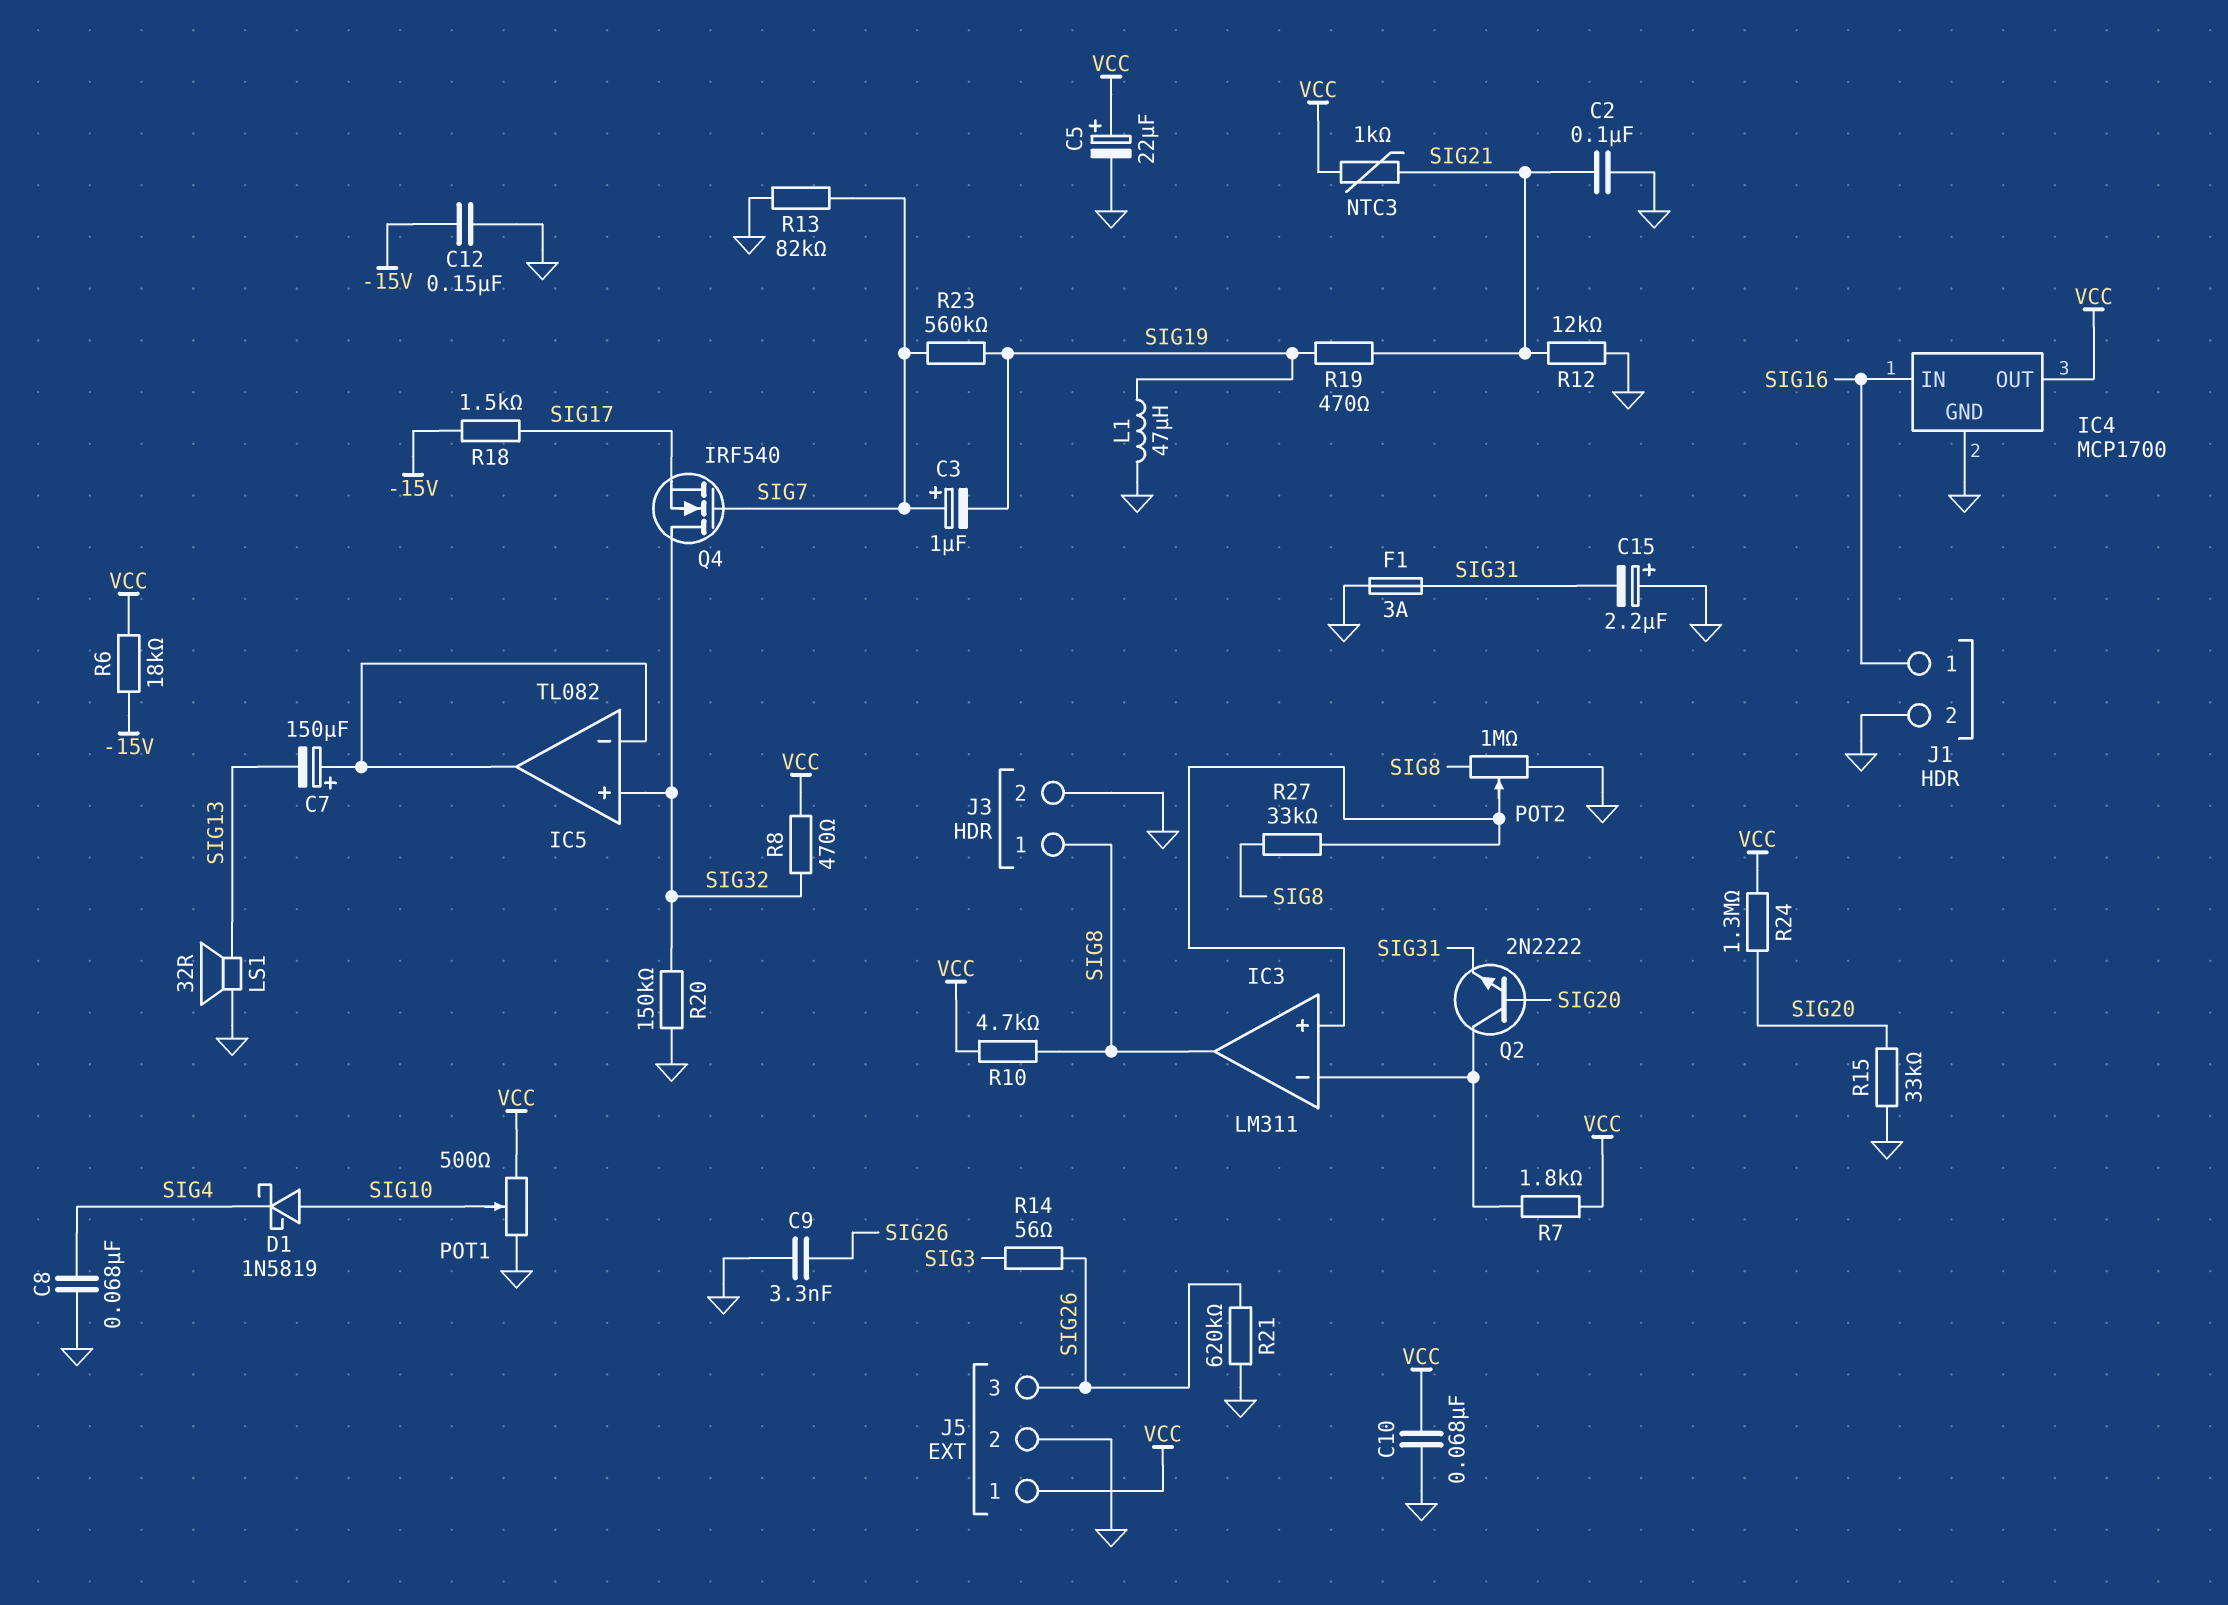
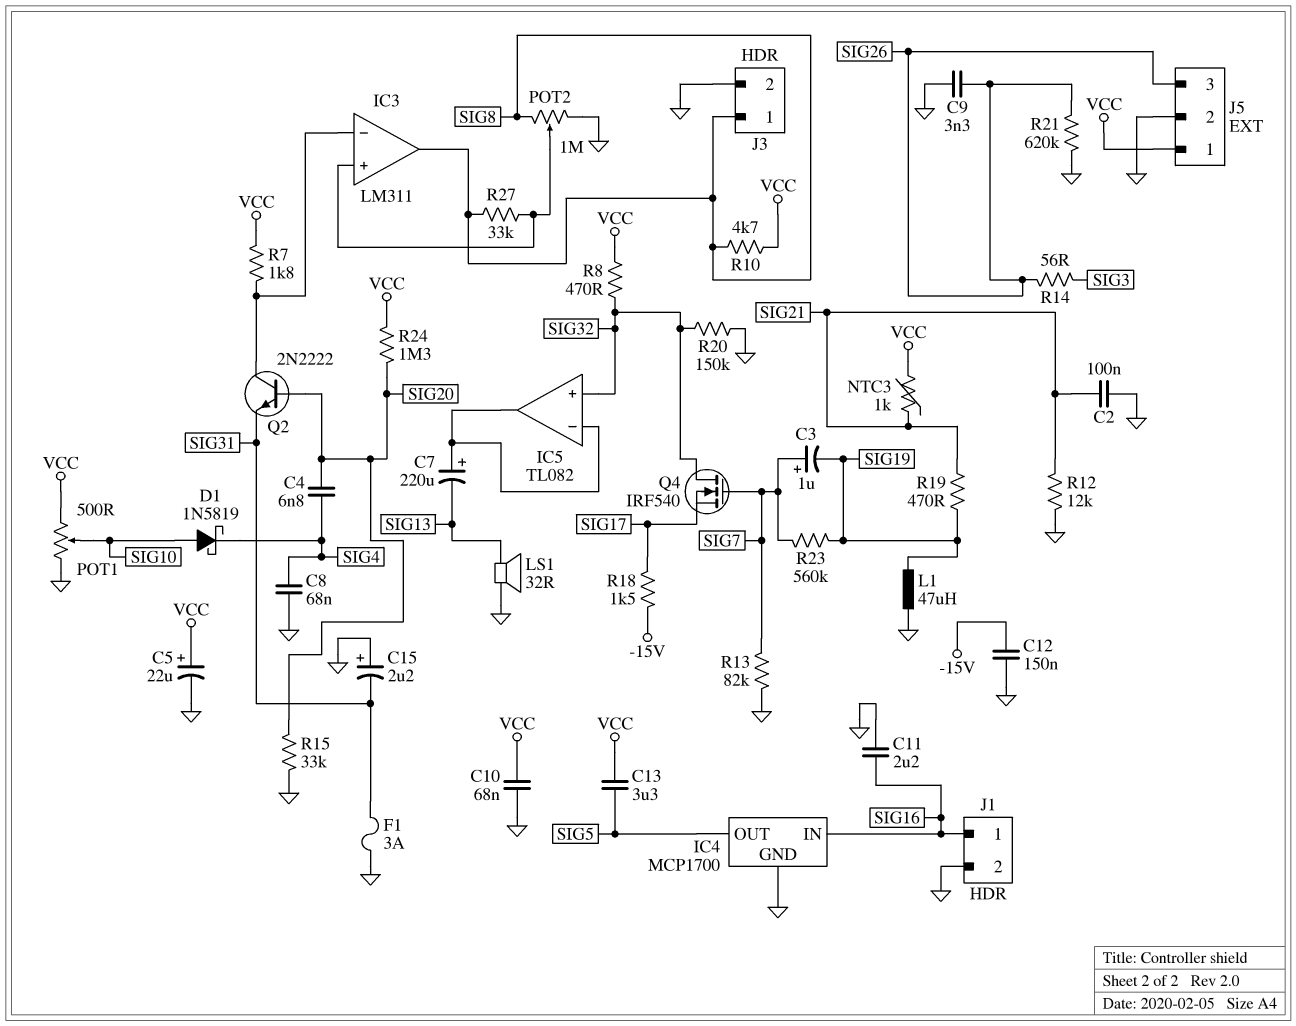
C4: none -> 6.8nF (SIG4, SIG20)
C7: 150uF (plus IC5/in-, minus SIG13) -> 220uF (plus IC5/in-, minus SIG13)
C11: none -> 2.2uF (GND, SIG16)
C13: none -> 3.3uF (SIG5, VCC)
IC4 pin OUT: VCC -> SIG5
R6: 18k (-15V, VCC) -> none

